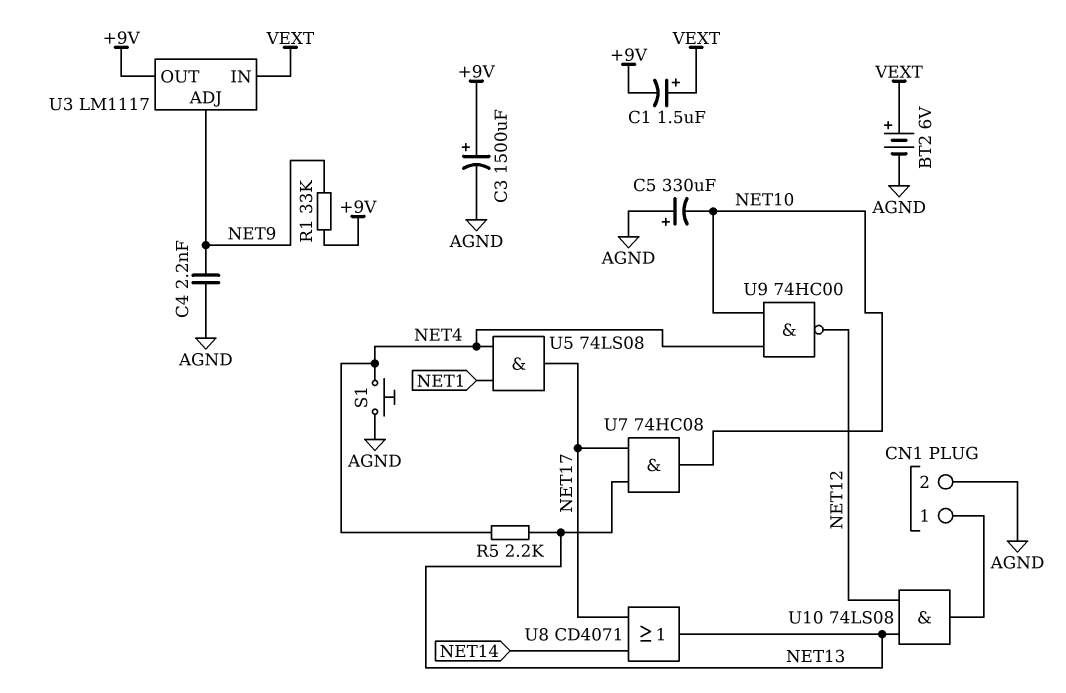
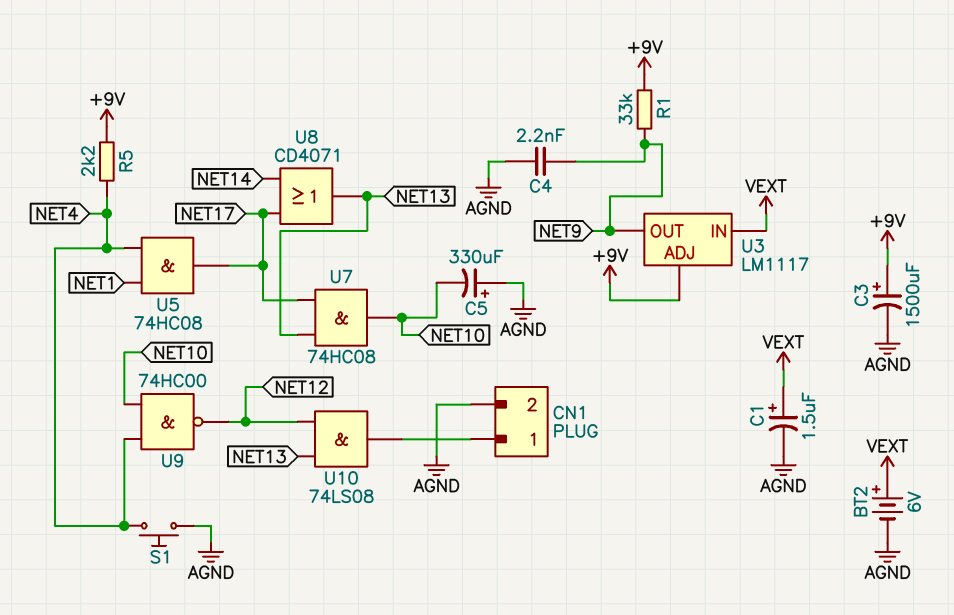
C1: 1.5uF (plus VEXT, minus +9V) -> 1.5uF (plus VEXT, minus AGND)
R5: 2.2k (NET4, NET13) -> 2.2k (+9V, NET4)
U3 pin ADJ: NET9 -> +9V
U3 pin OUT: +9V -> NET9
U5: AND 74LS08 (in NET1, in NET4, out NET17) -> AND 74HC08 (in NET1, in NET4, out NET17)

